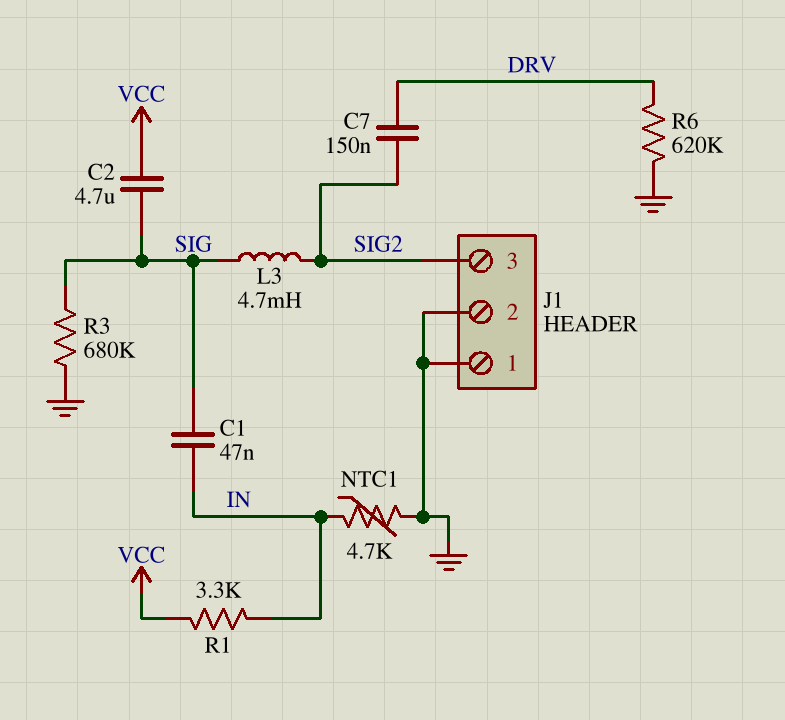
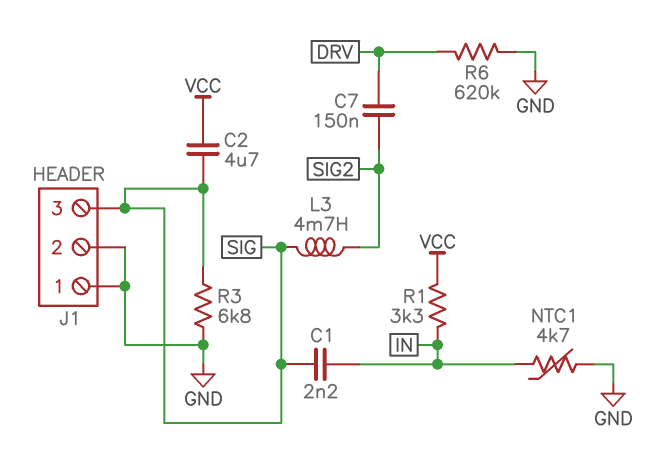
C1: 47nF (IN, SIG) -> 2.2nF (IN, SIG)
J1 pin 3: SIG2 -> SIG
R3: 680k (GND, SIG) -> 6.8k (GND, SIG)

